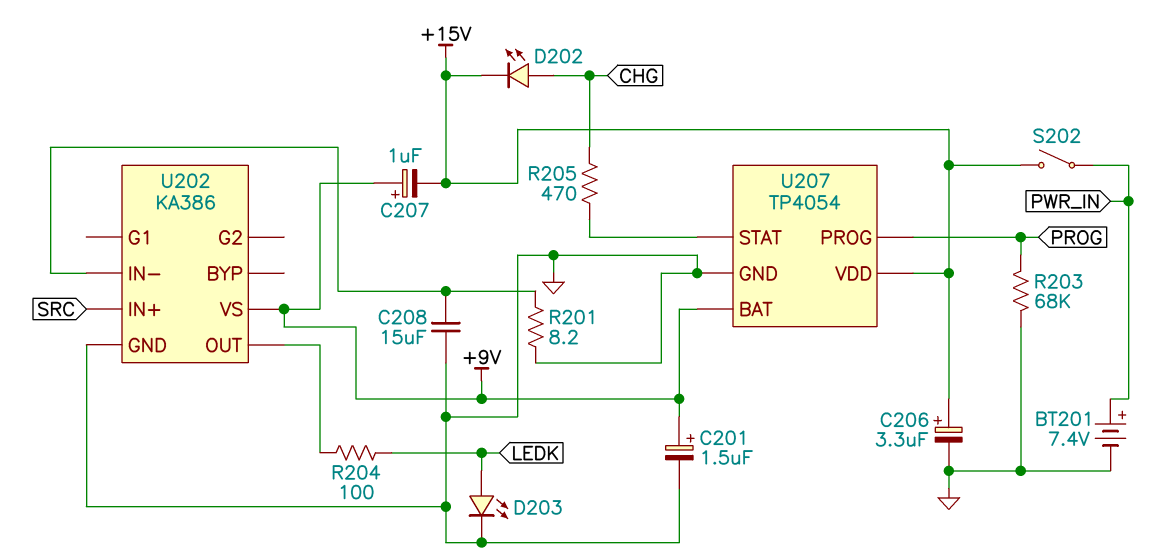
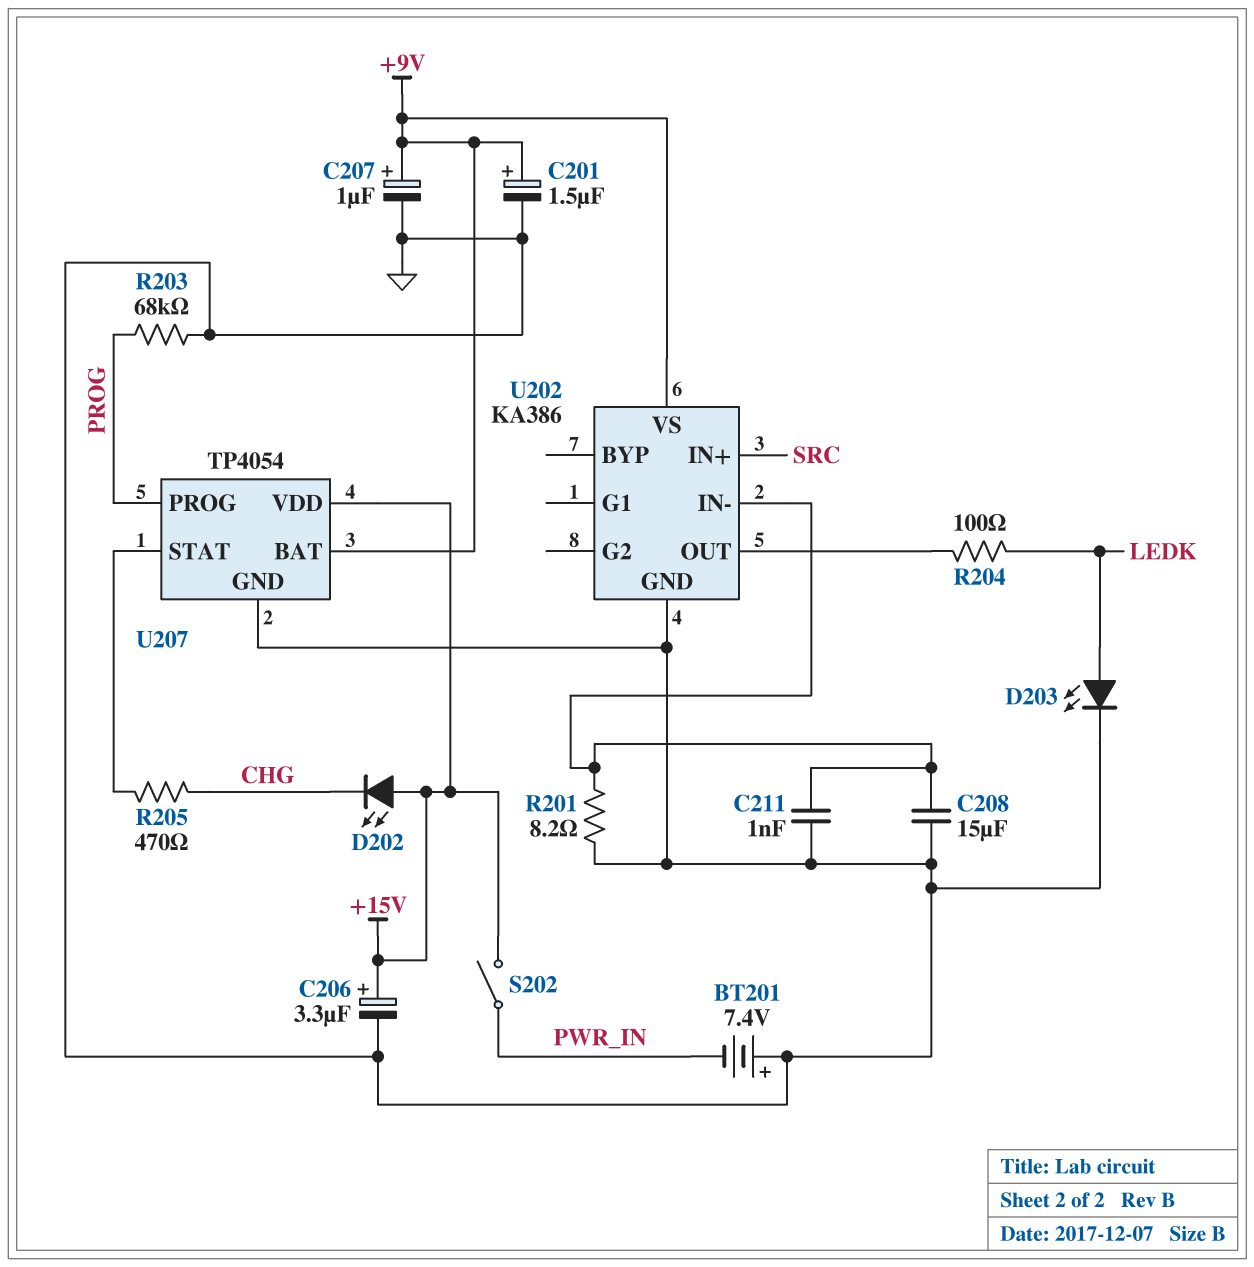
BT201: 7.4V (plus PWR_IN, minus GND) -> 7.4V (plus GND, minus PWR_IN)
C207: 1uF (plus +9V, minus +15V) -> 1uF (plus +9V, minus GND)
C211: none -> 1nF (GND, U202/IN-)
D202: LED (A CHG, K +15V) -> LED (A +15V, K CHG)

